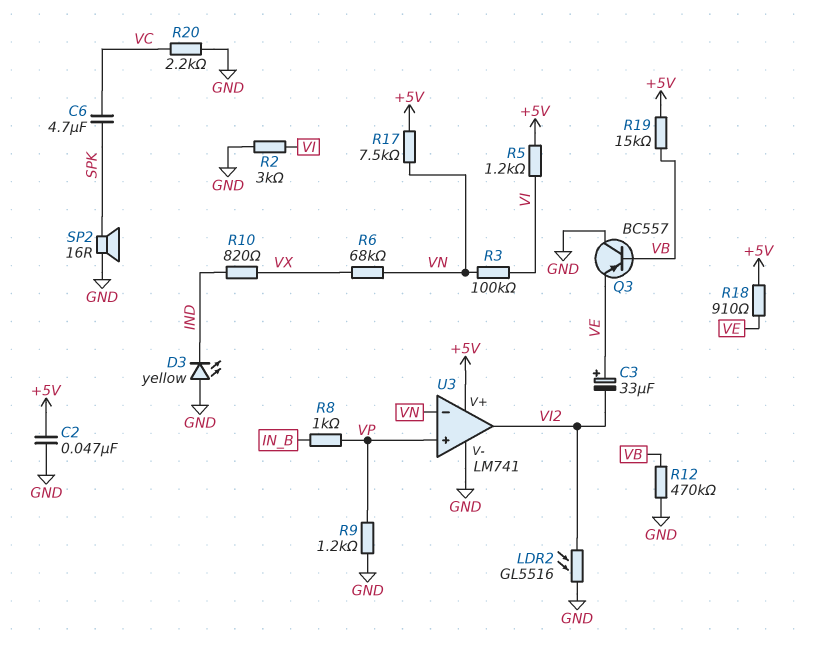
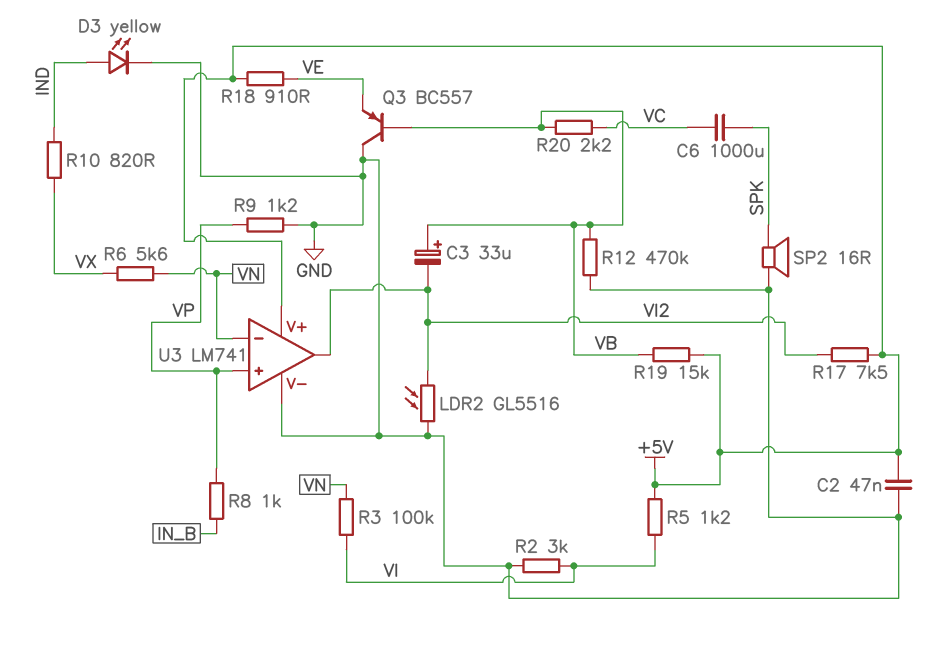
C3: 33uF (plus VE, minus VI2) -> 33uF (plus VB, minus VI2)
C6: 4.7uF (SPK, VC) -> 1000uF (SPK, VC)
D3: LED yellow (A GND, K IND) -> LED yellow (A IND, K GND)
R6: 68k (VN, VX) -> 5.6k (VN, VX)
R17: 7.5k (+5V, VN) -> 7.5k (+5V, VI2)
R20: 2.2k (GND, VC) -> 2.2k (VB, VC)

